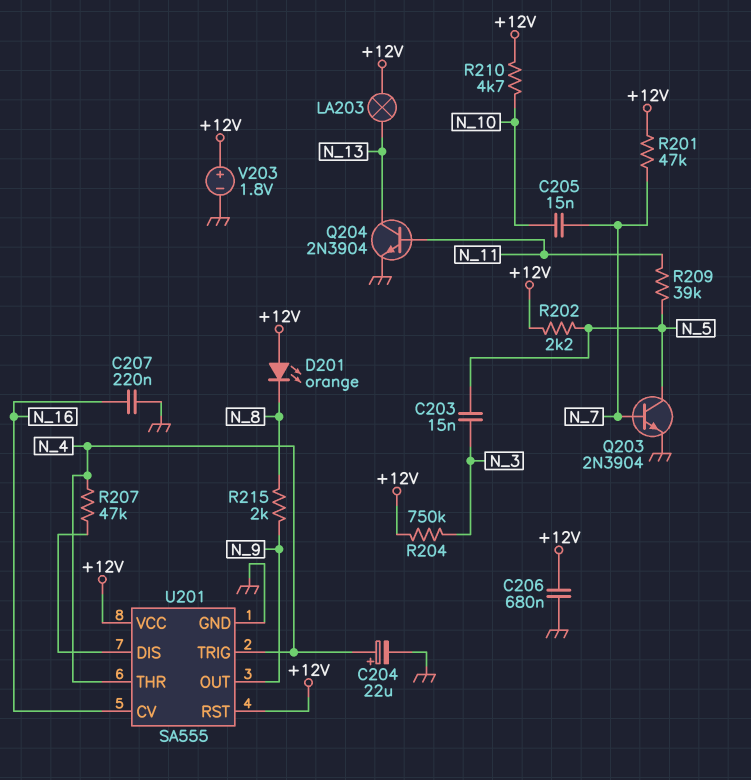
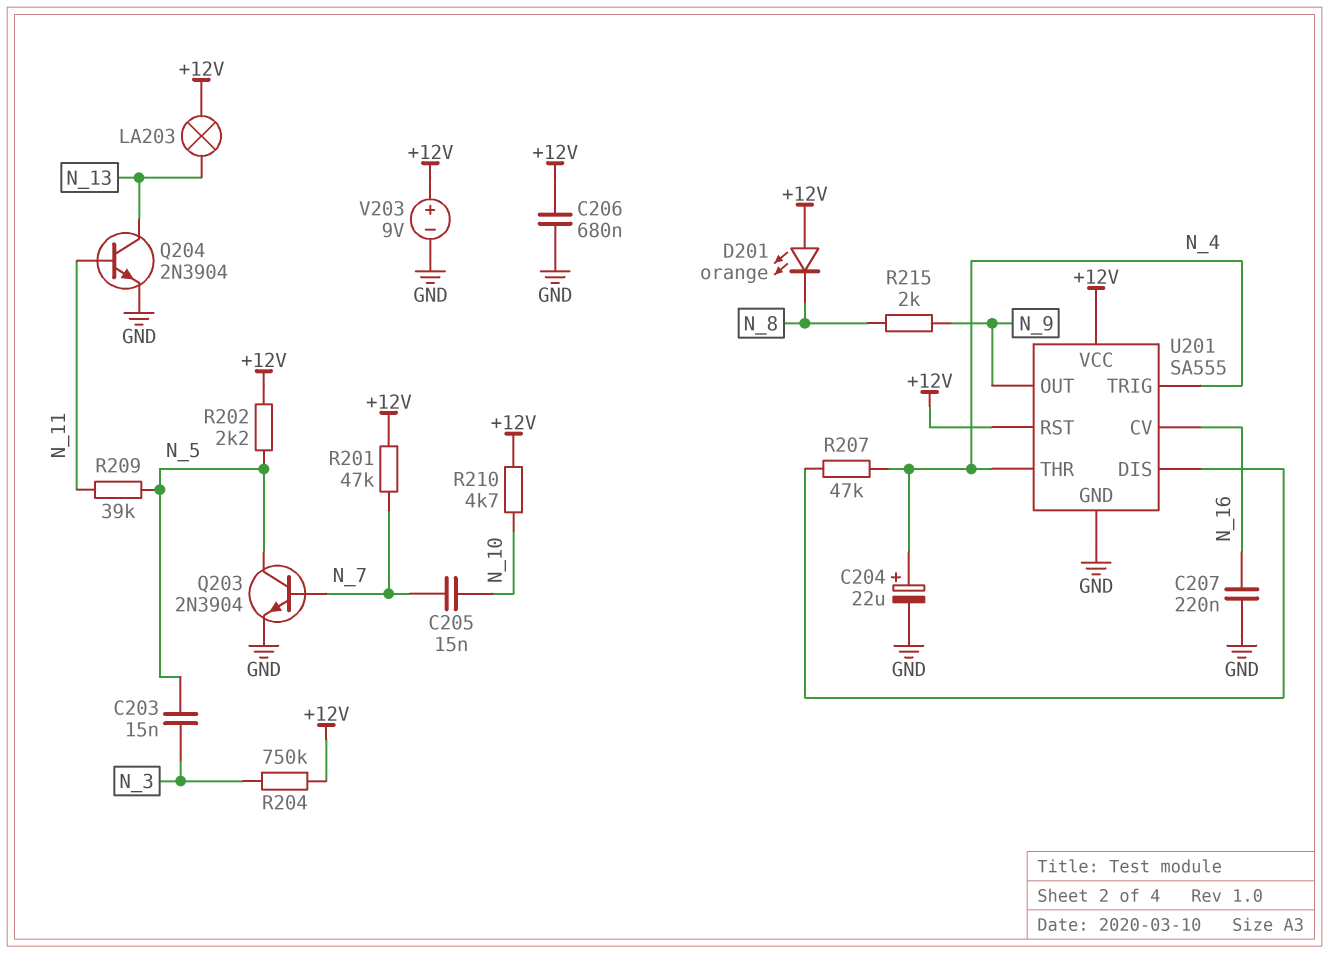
V203: 1.8V (plus +12V, minus GND) -> 9V (plus +12V, minus GND)

